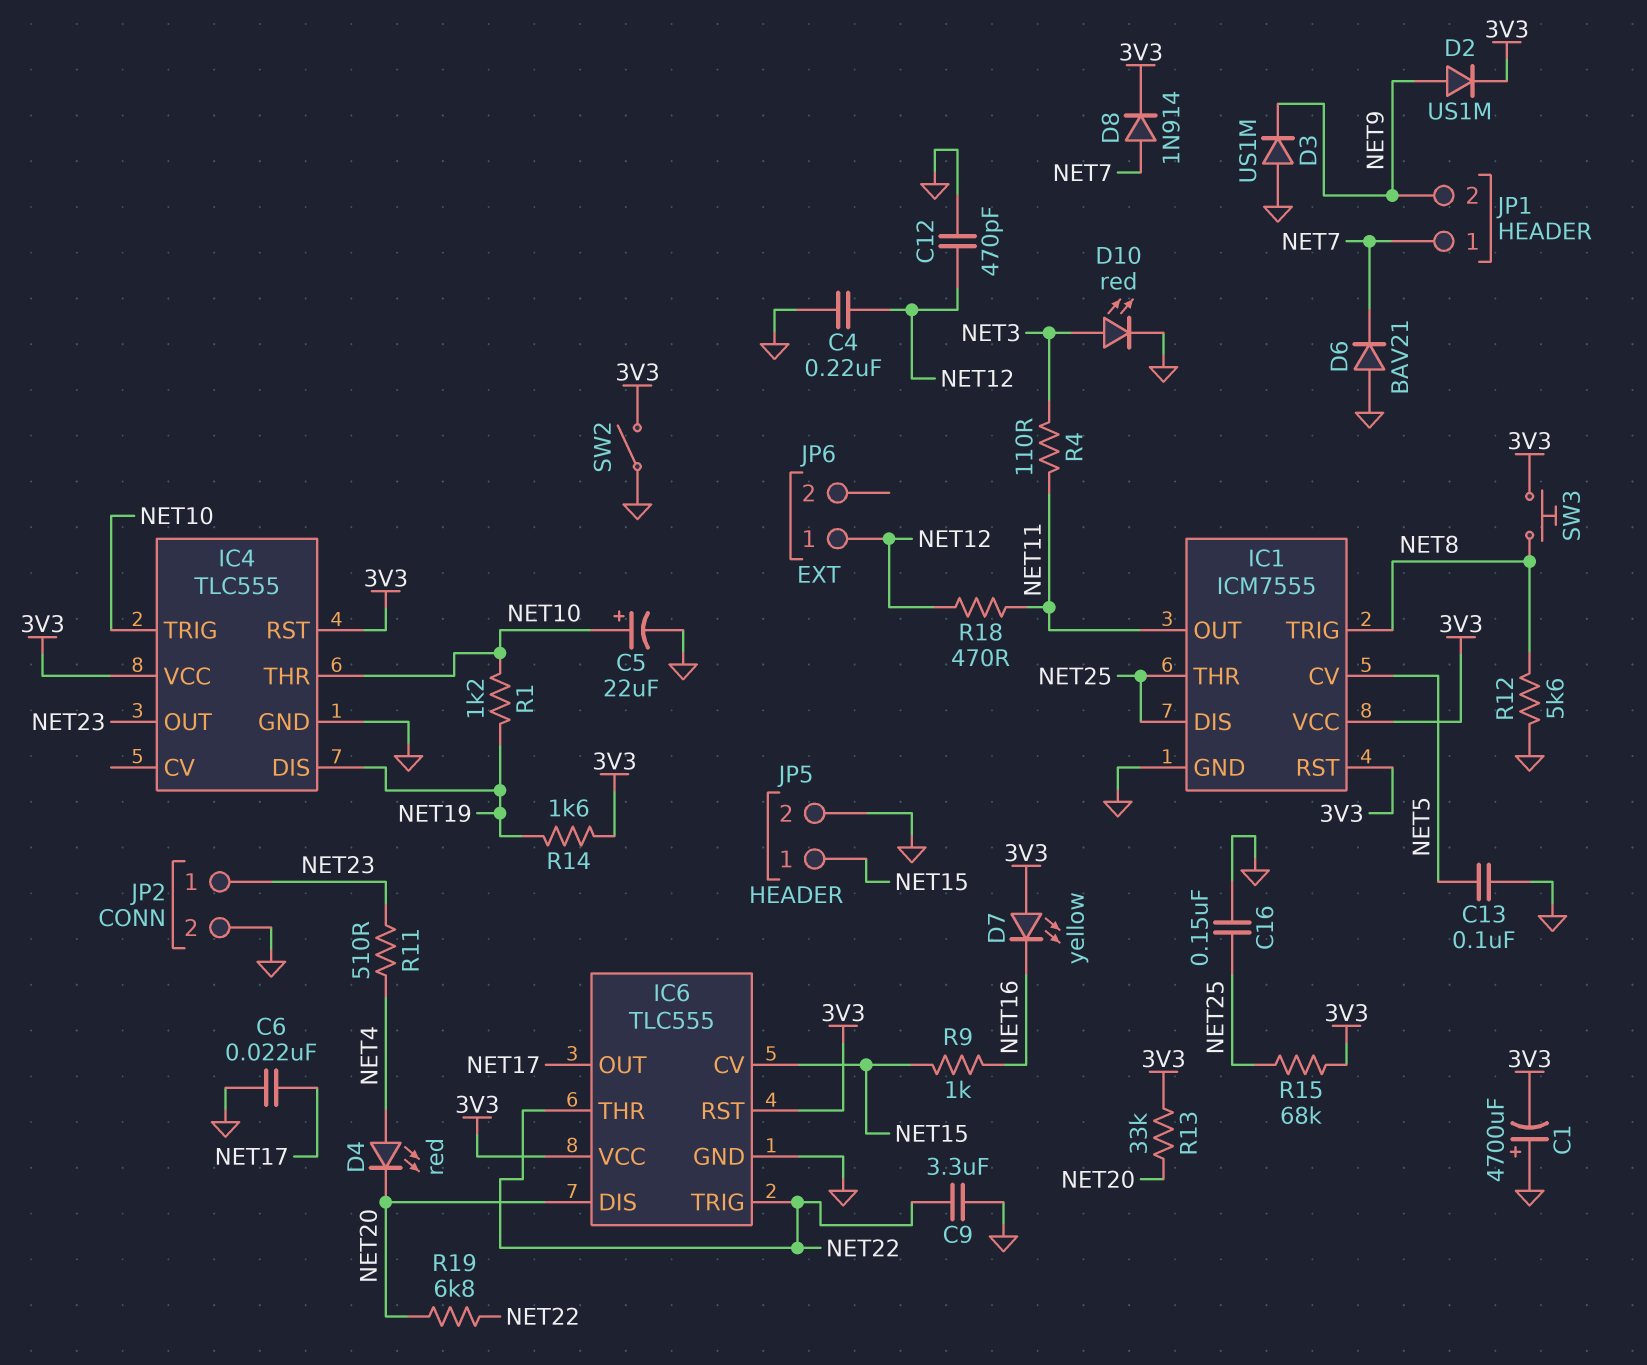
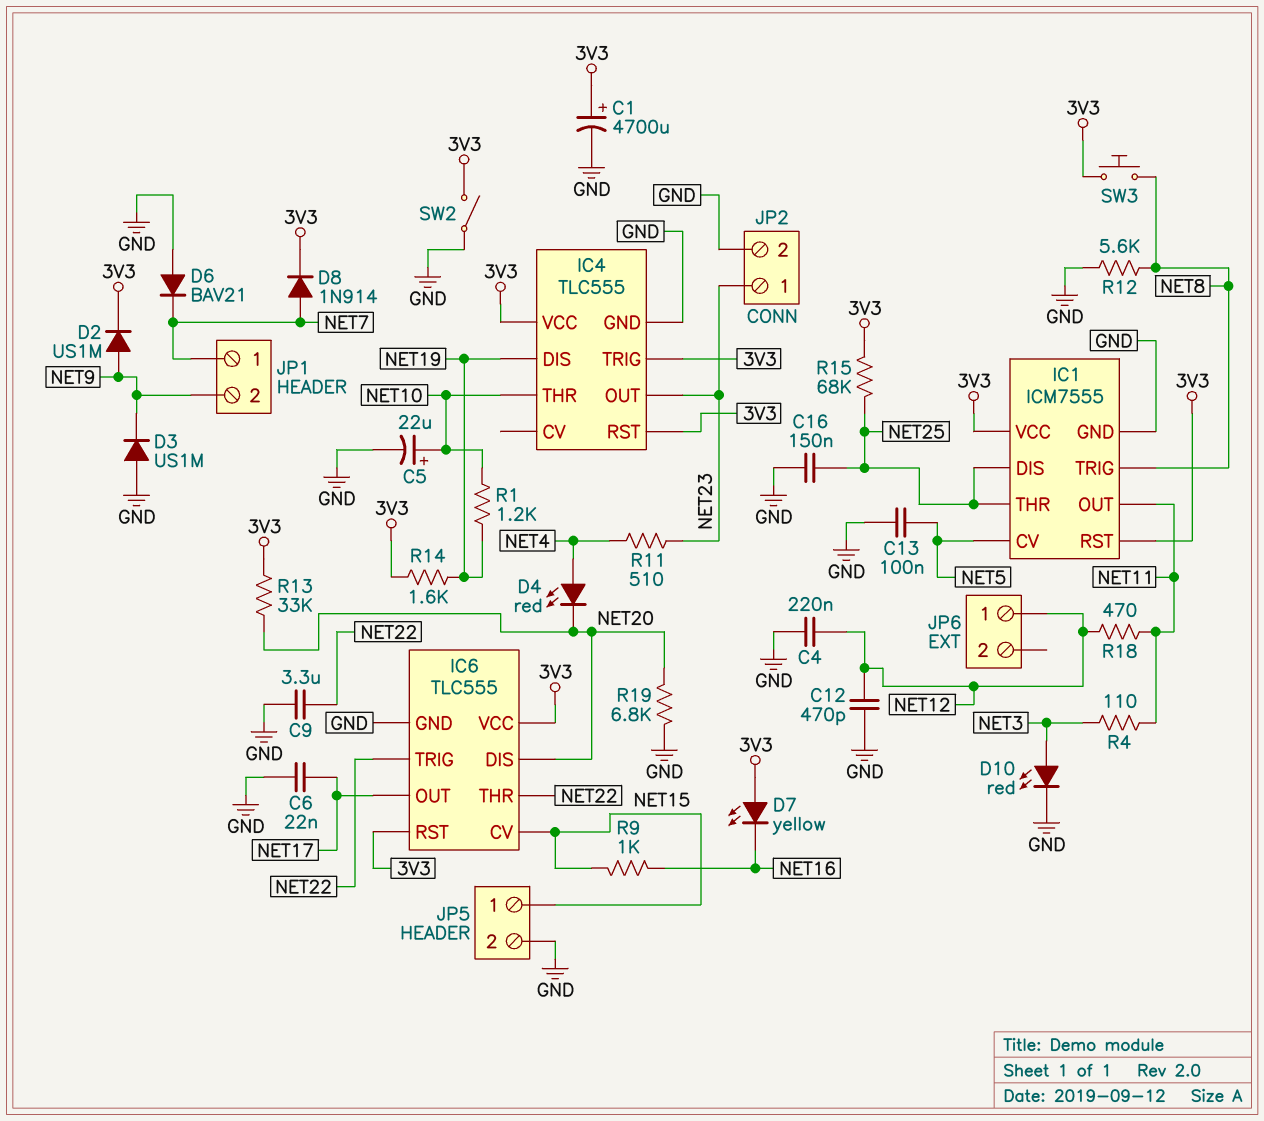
C1: 4700uF (plus GND, minus 3V3) -> 4700uF (plus 3V3, minus GND)
IC4 pin TRIG: NET10 -> 3V3
R19: 6.8k (NET20, NET22) -> 6.8k (GND, NET20)

